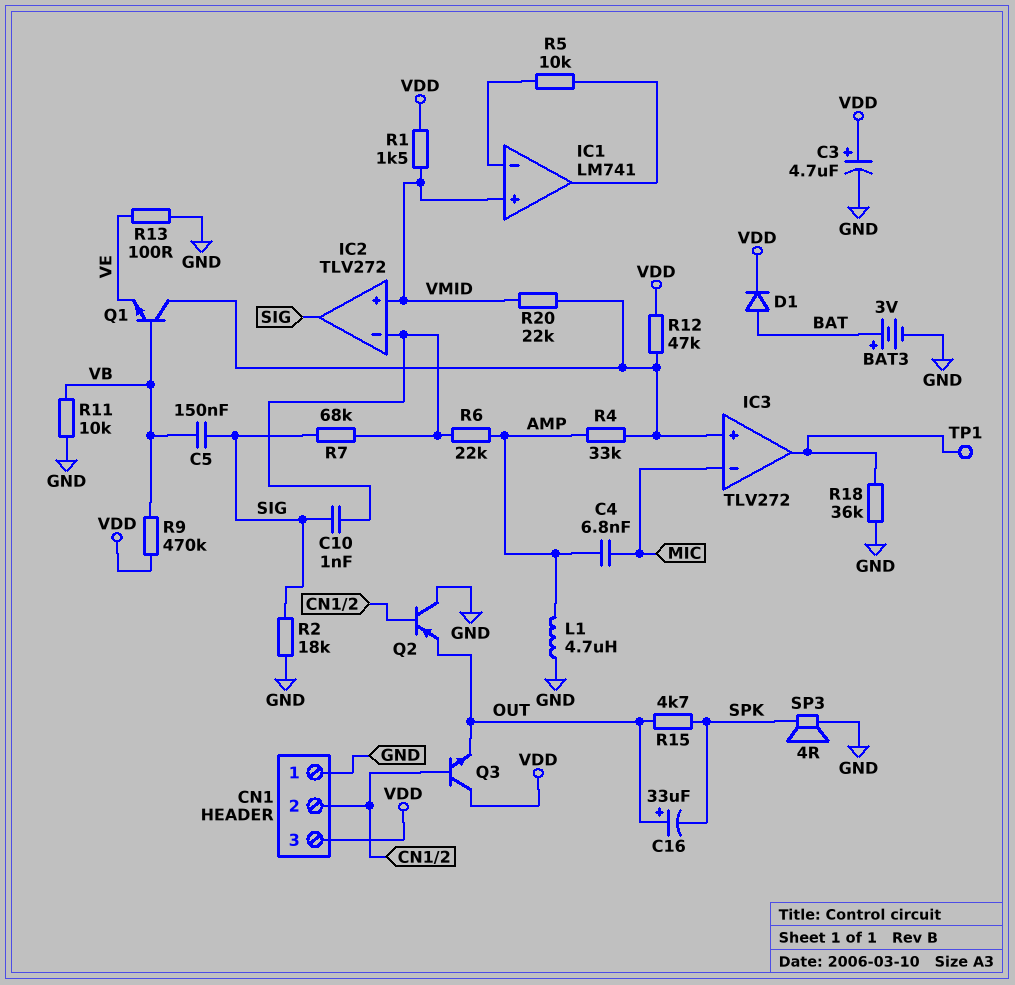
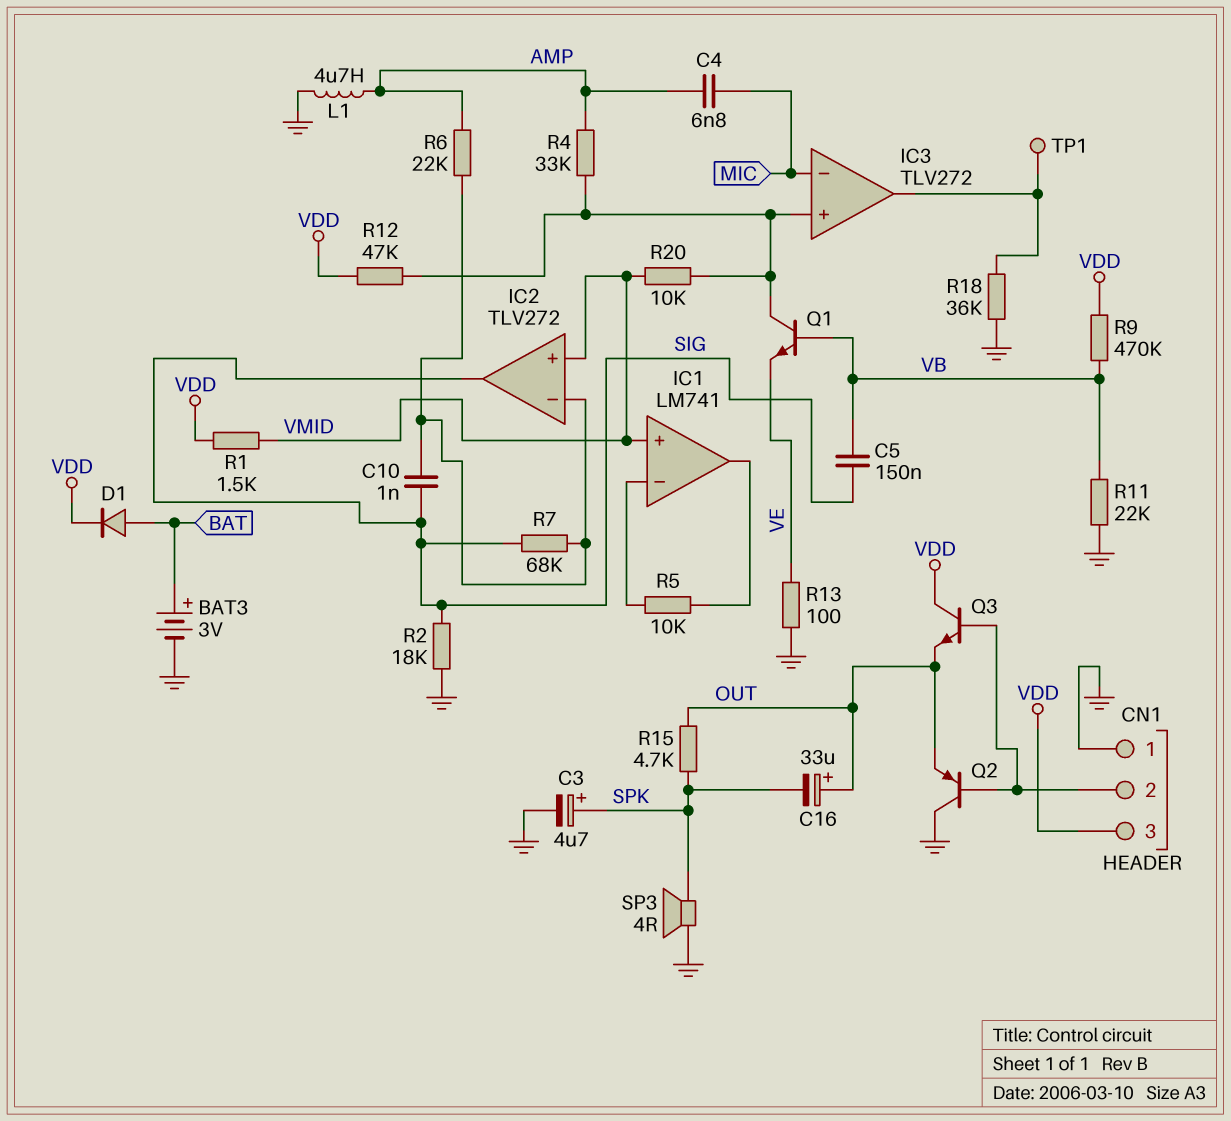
C3: 4.7uF (plus VDD, minus GND) -> 4.7uF (plus SPK, minus GND)
R11: 10k (GND, VB) -> 22k (GND, VB)
R20: 22k (IC3/in+, VMID) -> 10k (IC3/in+, VMID)

